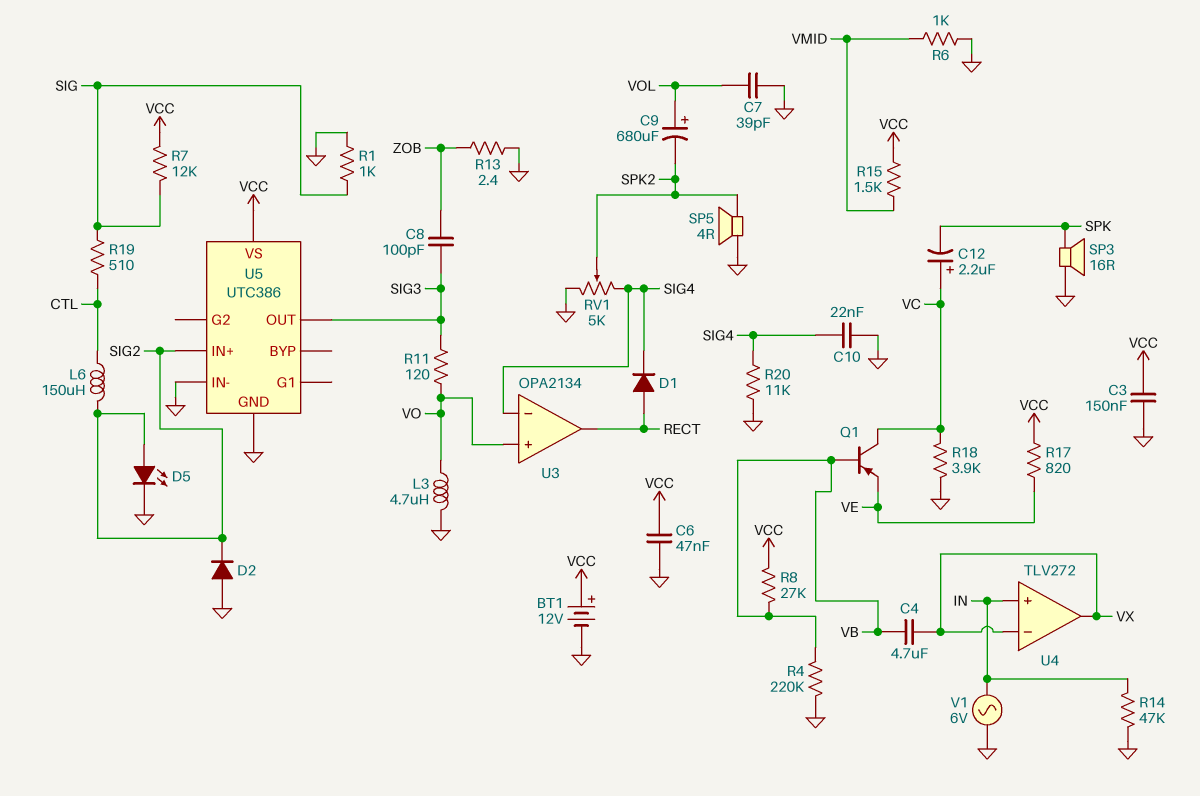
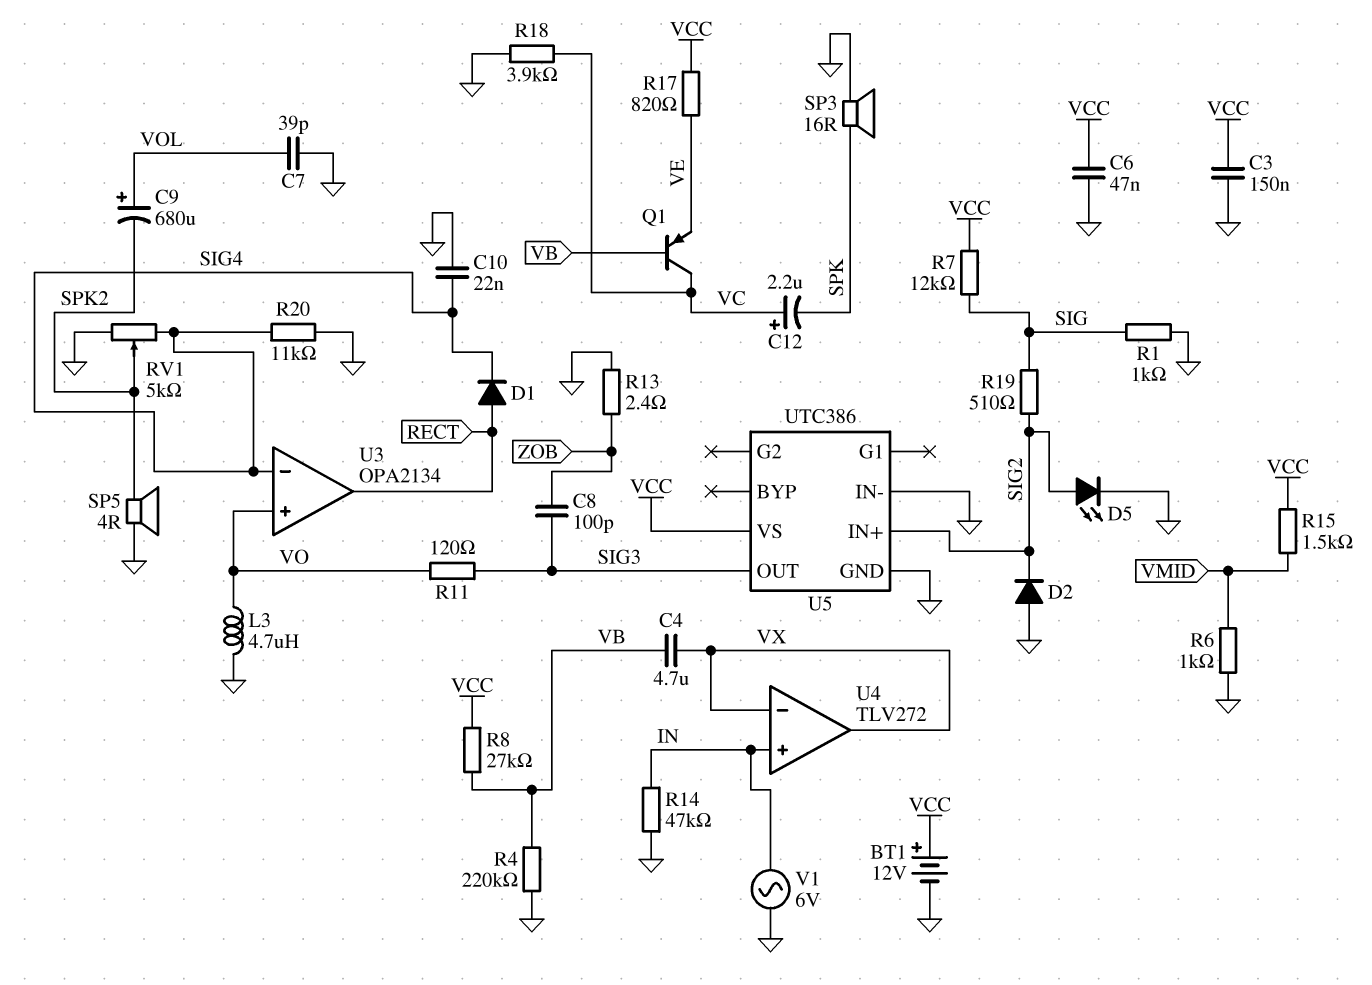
L6: 150uH (CTL, SIG2) -> none
R19: 510 (CTL, SIG) -> 510 (SIG, SIG2)

